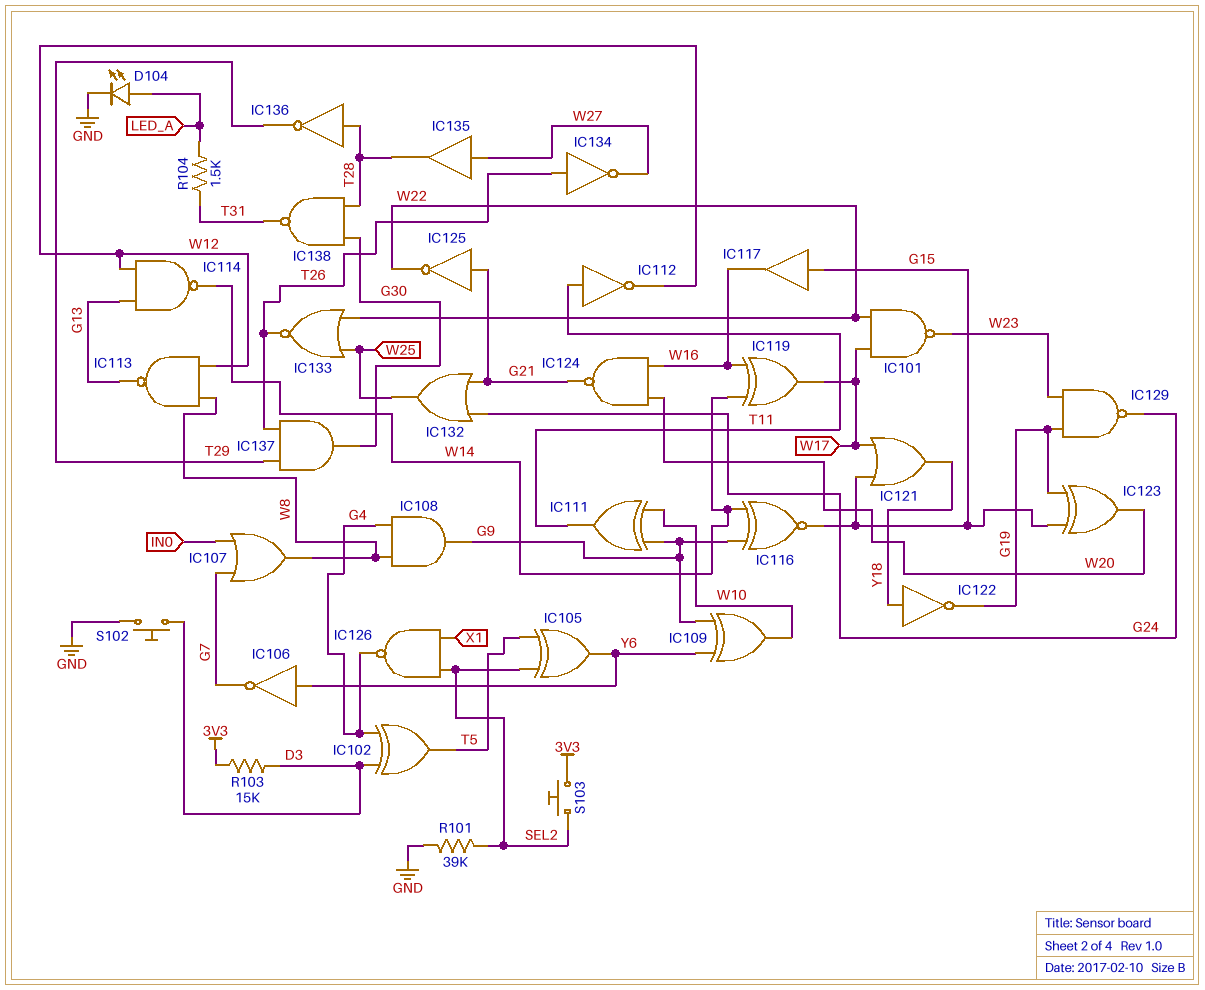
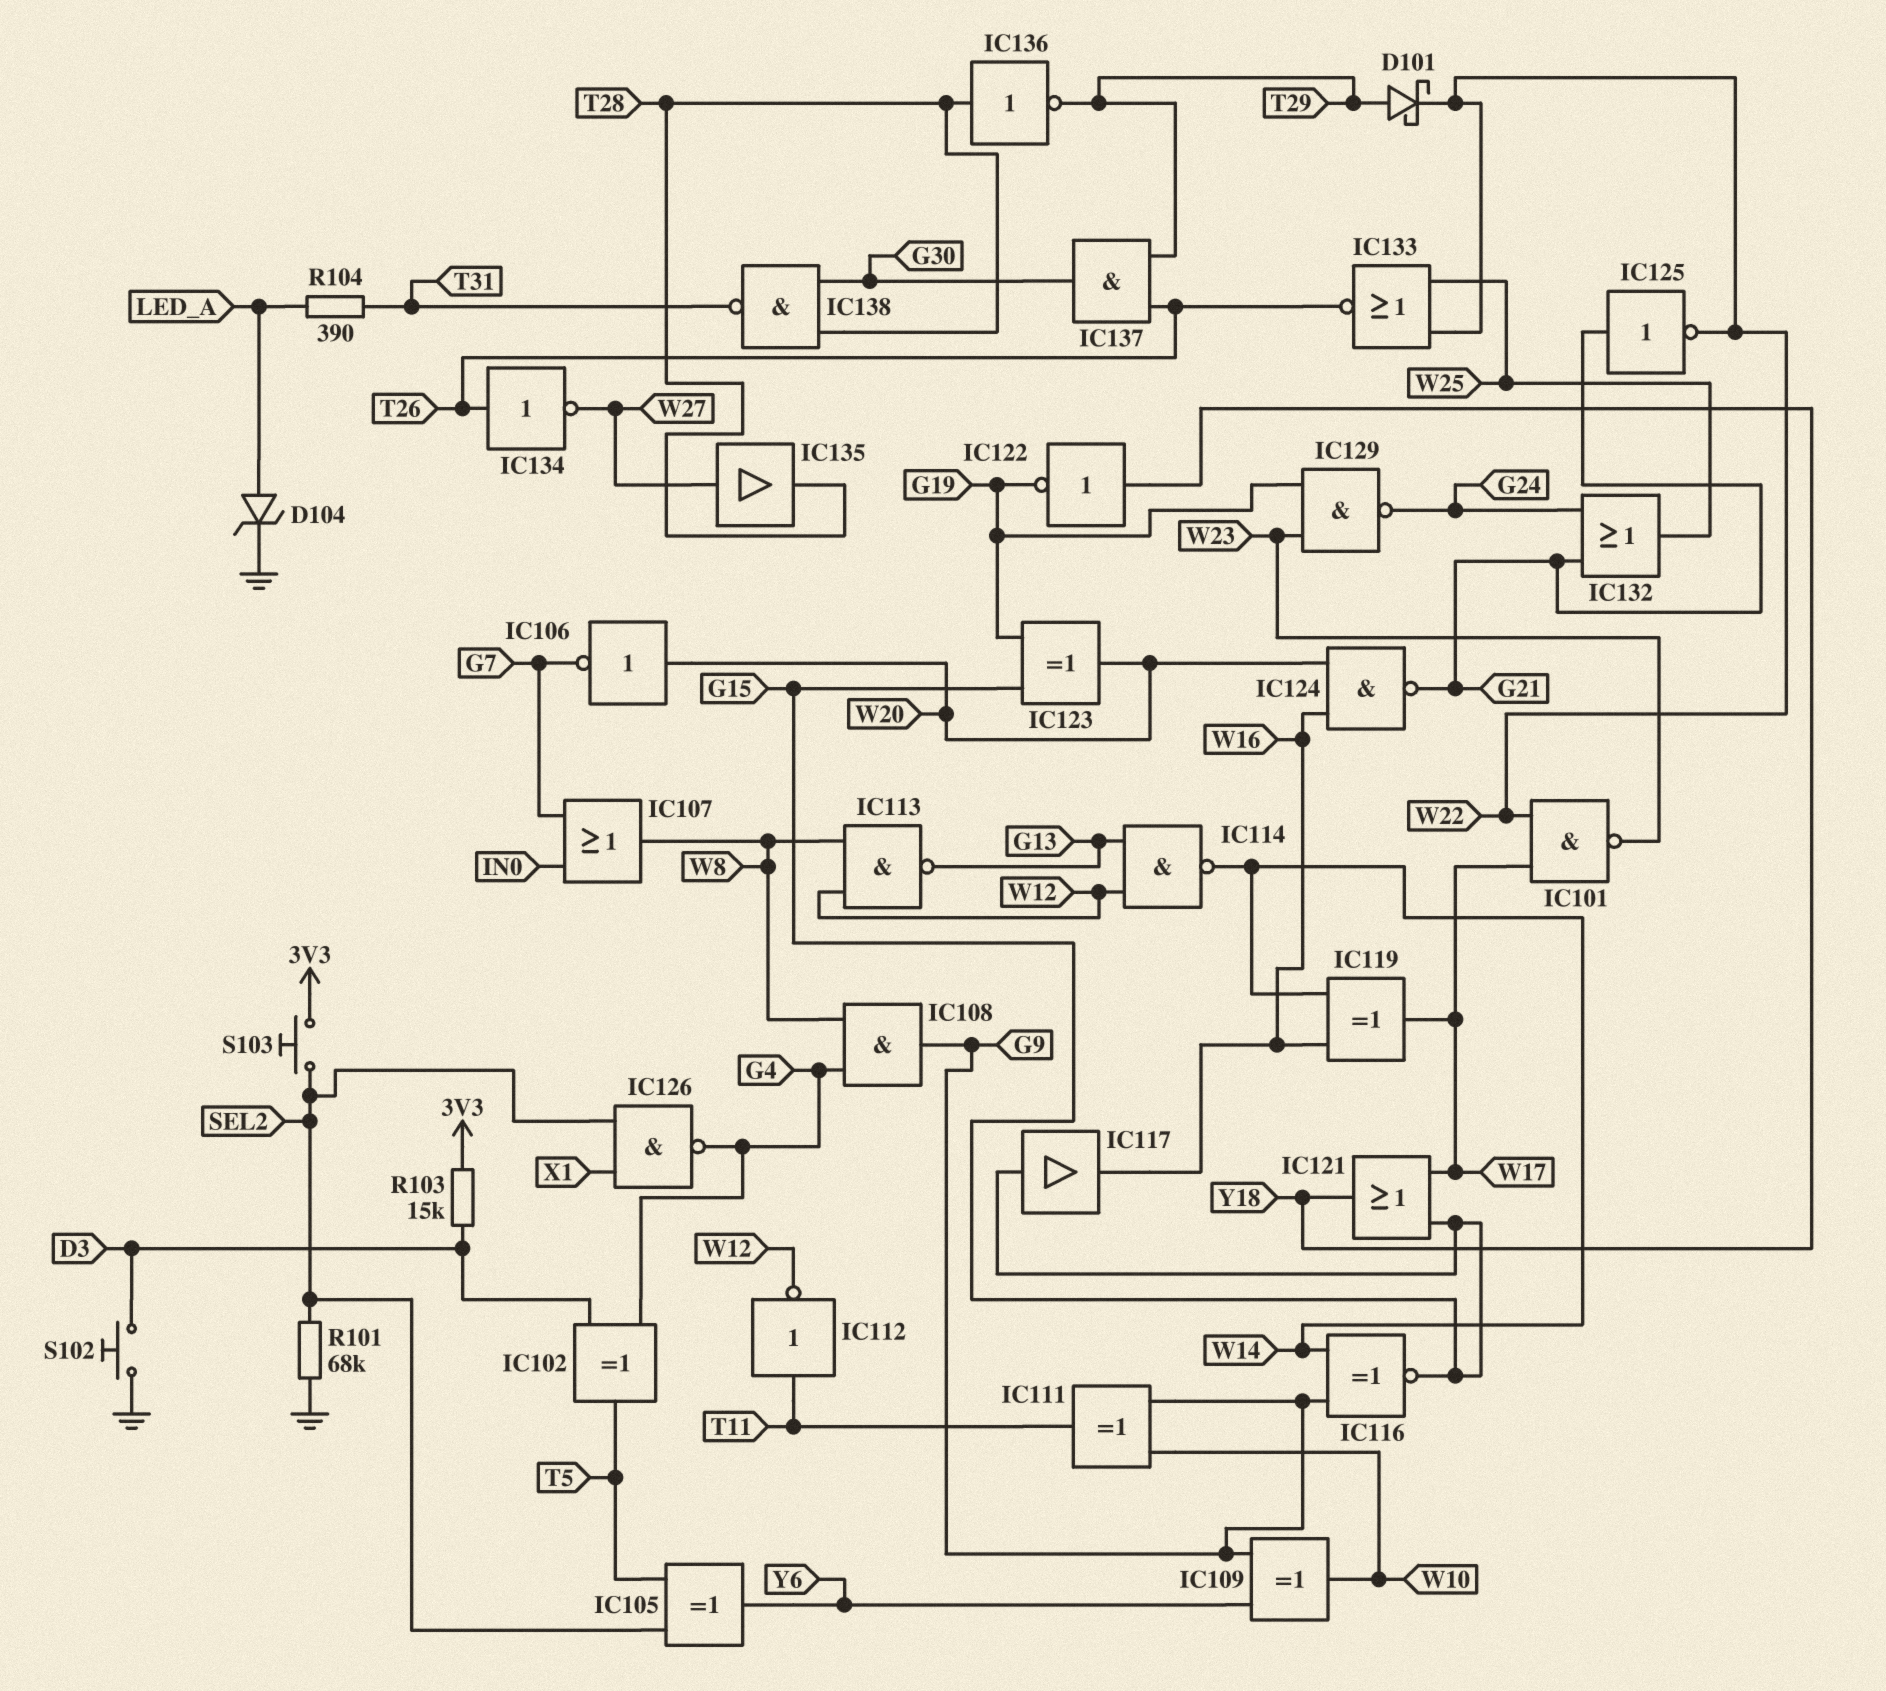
D101: none -> schottky (A T29, K W22)
D104: LED (A LED_A, K GND) -> zener (A LED_A, K GND)
IC106: NOT (in Y6, out G7) -> NOT (in W20, out G7)
R101: 39k (GND, SEL2) -> 68k (GND, SEL2)
R104: 1.5k (LED_A, T31) -> 390 (LED_A, T31)

